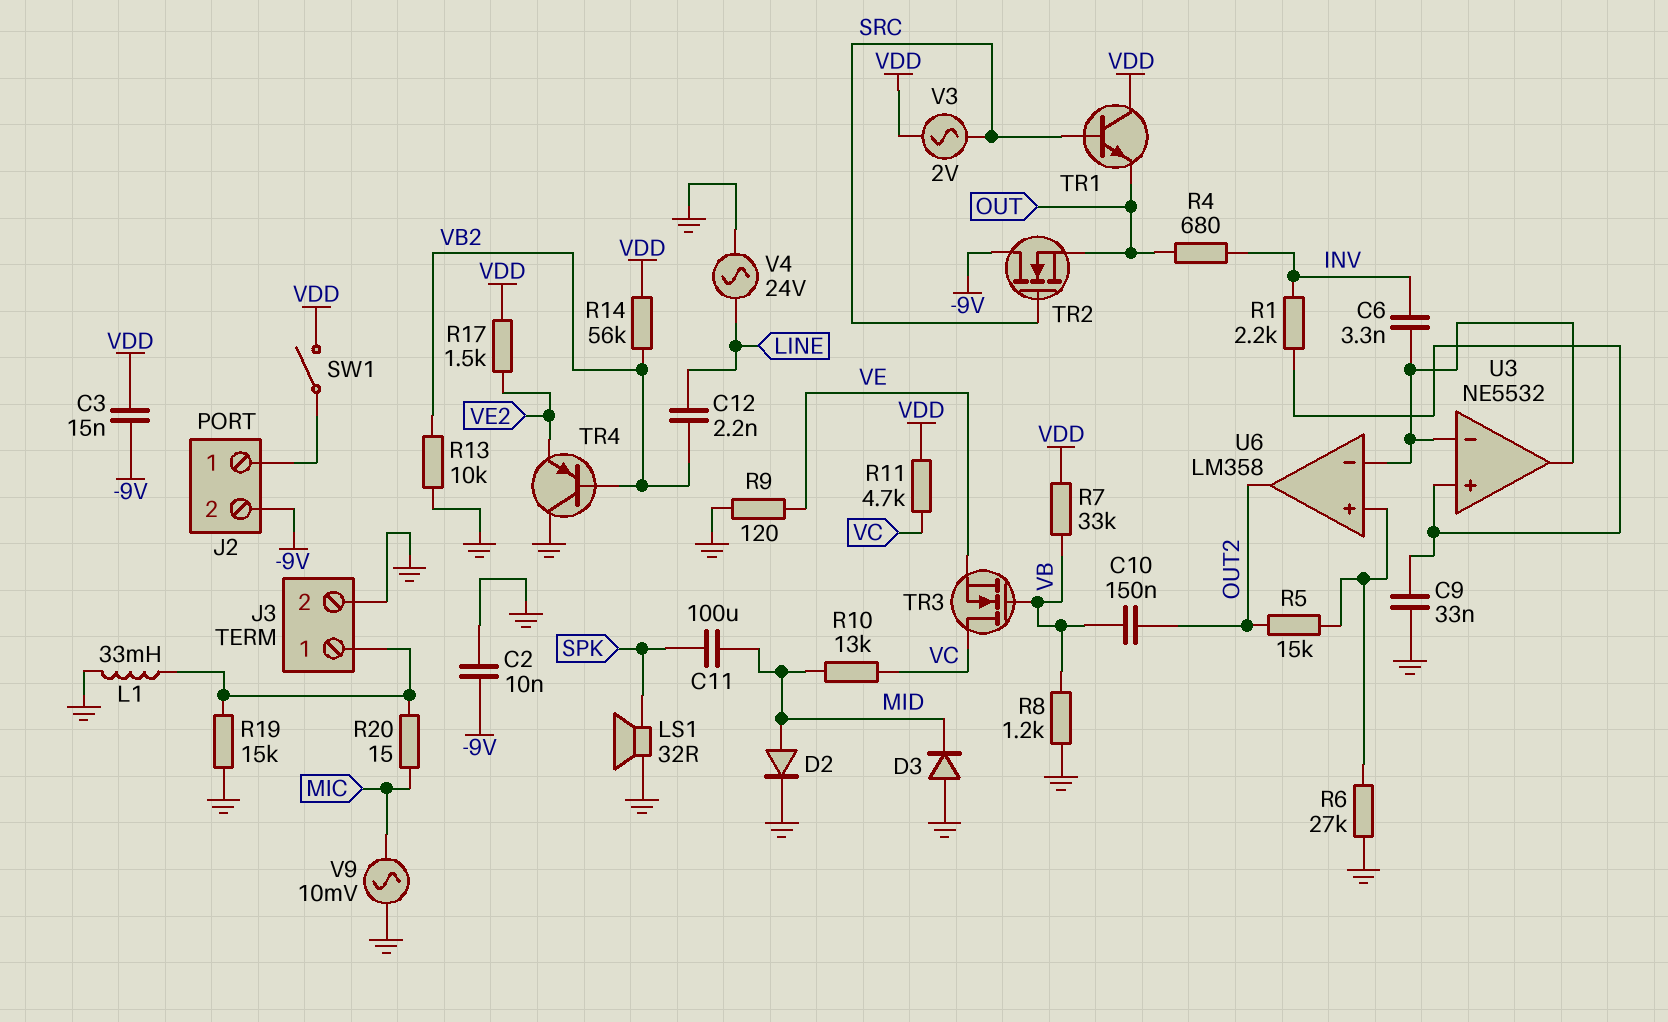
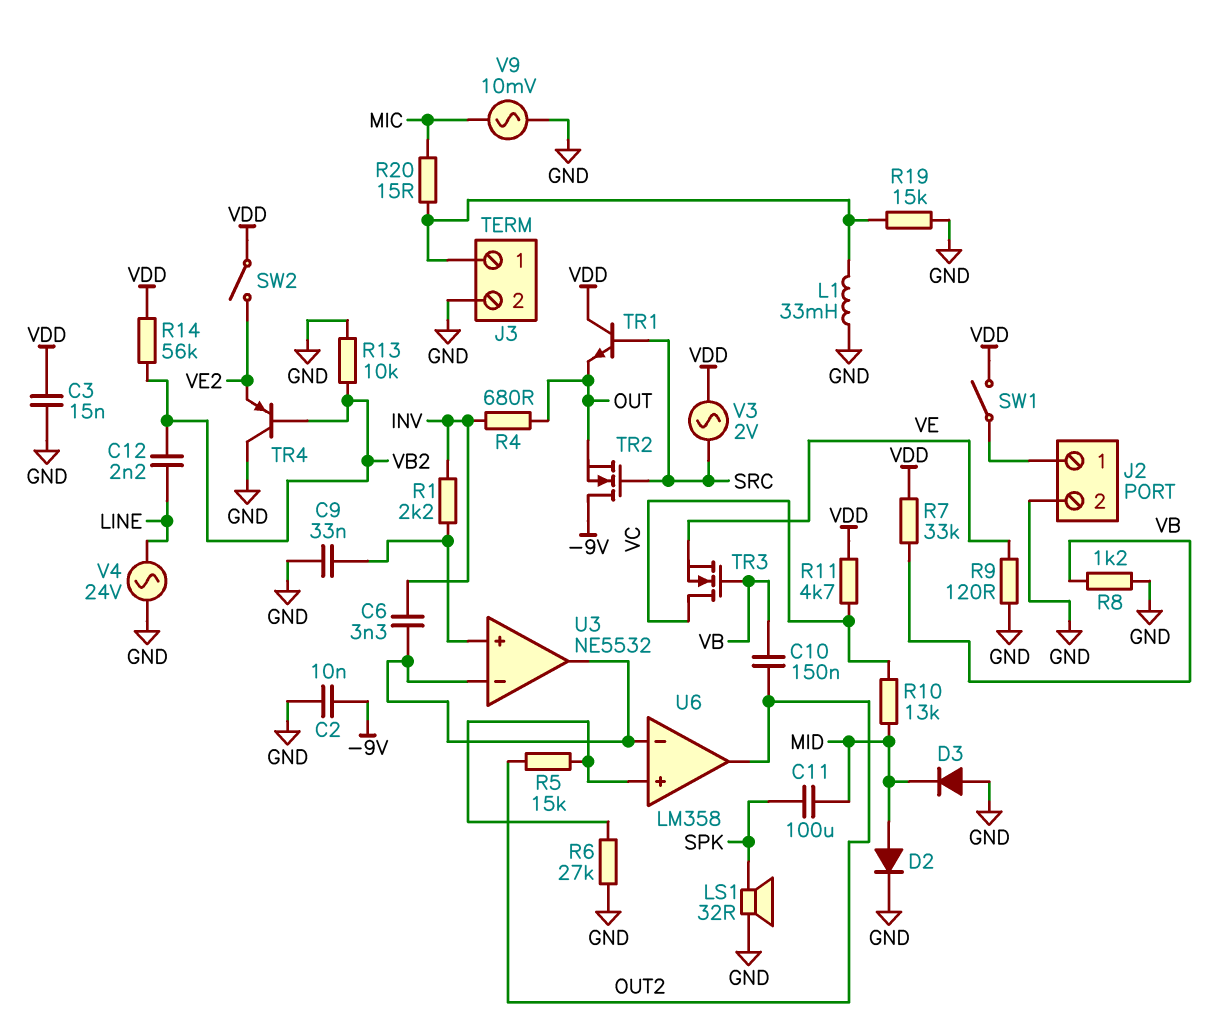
C3: 15nF (-9V, VDD) -> 15nF (GND, VDD)
J2 pin 2: -9V -> GND
R17: 1.5k (VDD, VE2) -> none
SW2: none -> switch (VDD, VE2)

